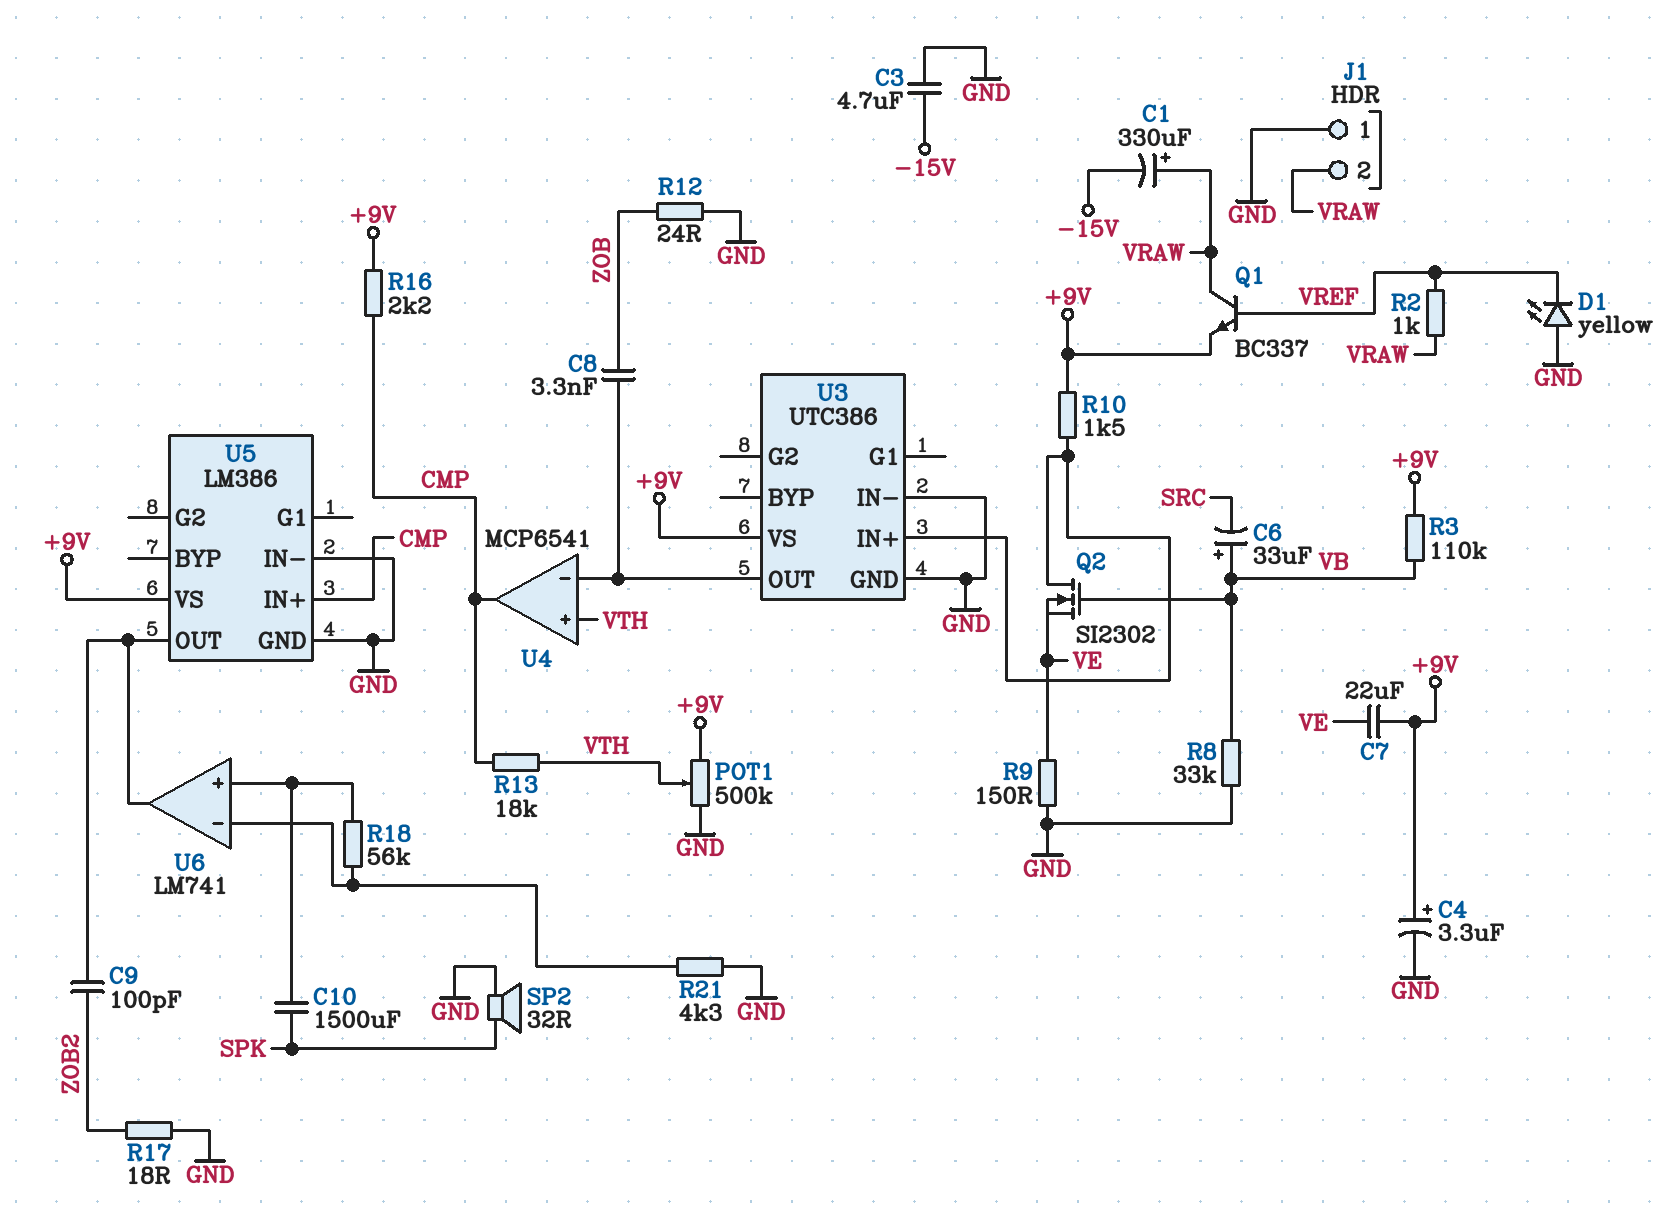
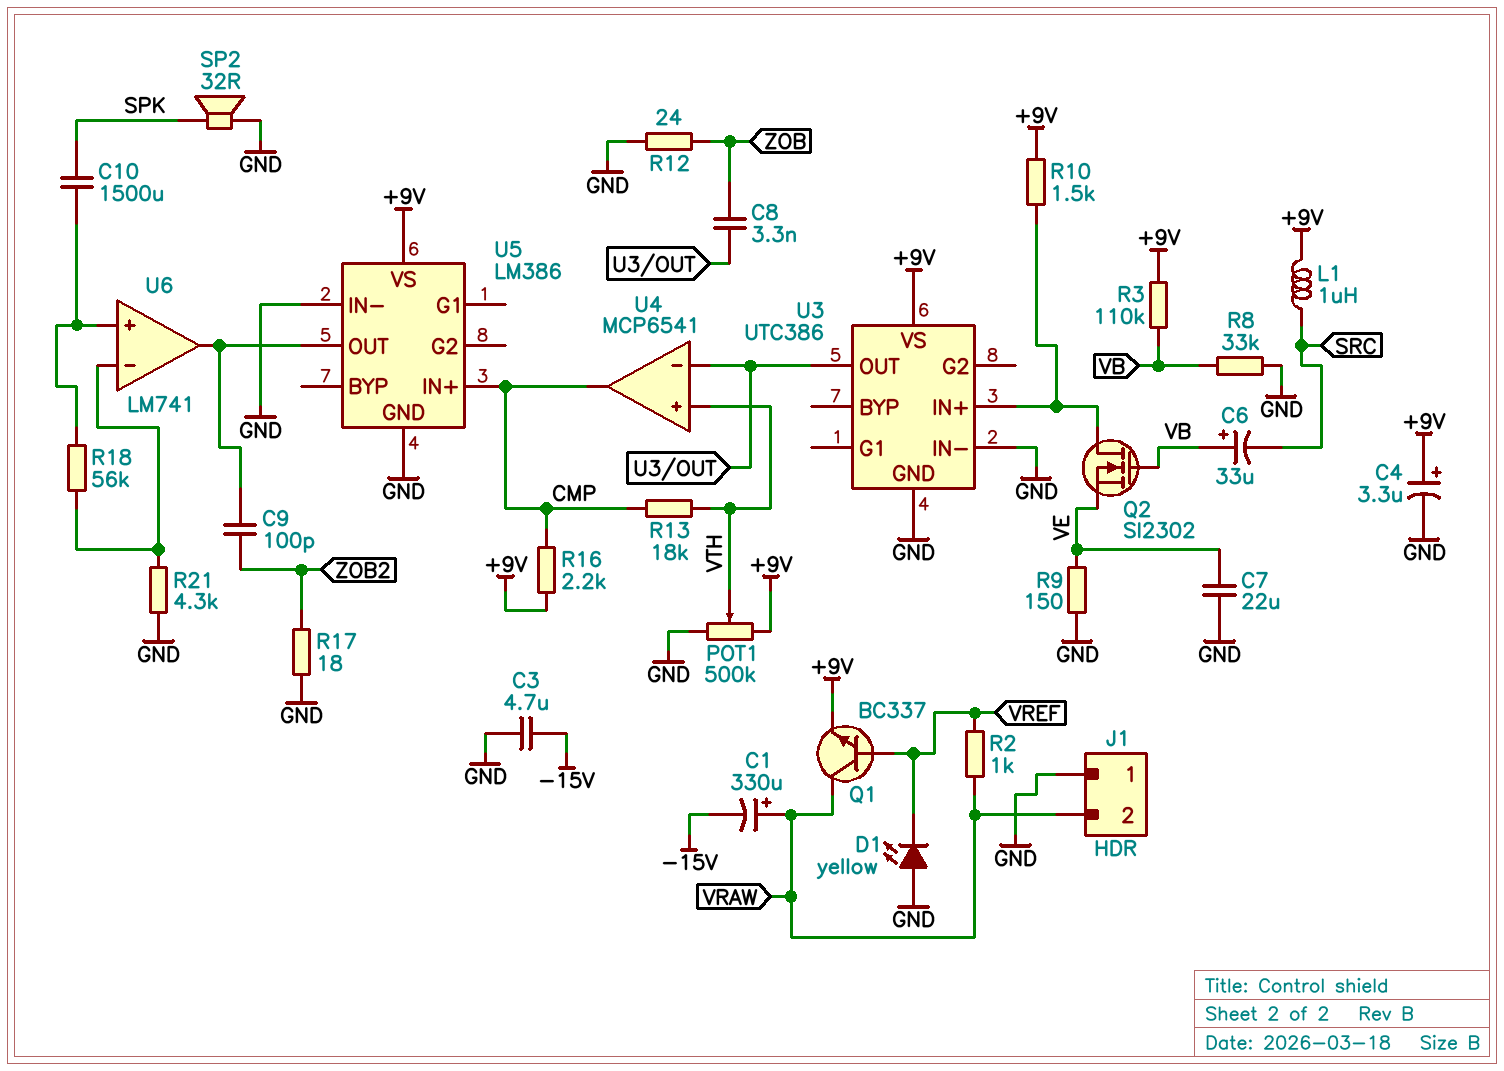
C7: 22uF (+9V, VE) -> 22uF (GND, VE)
L1: none -> 1uH (+9V, SRC)

